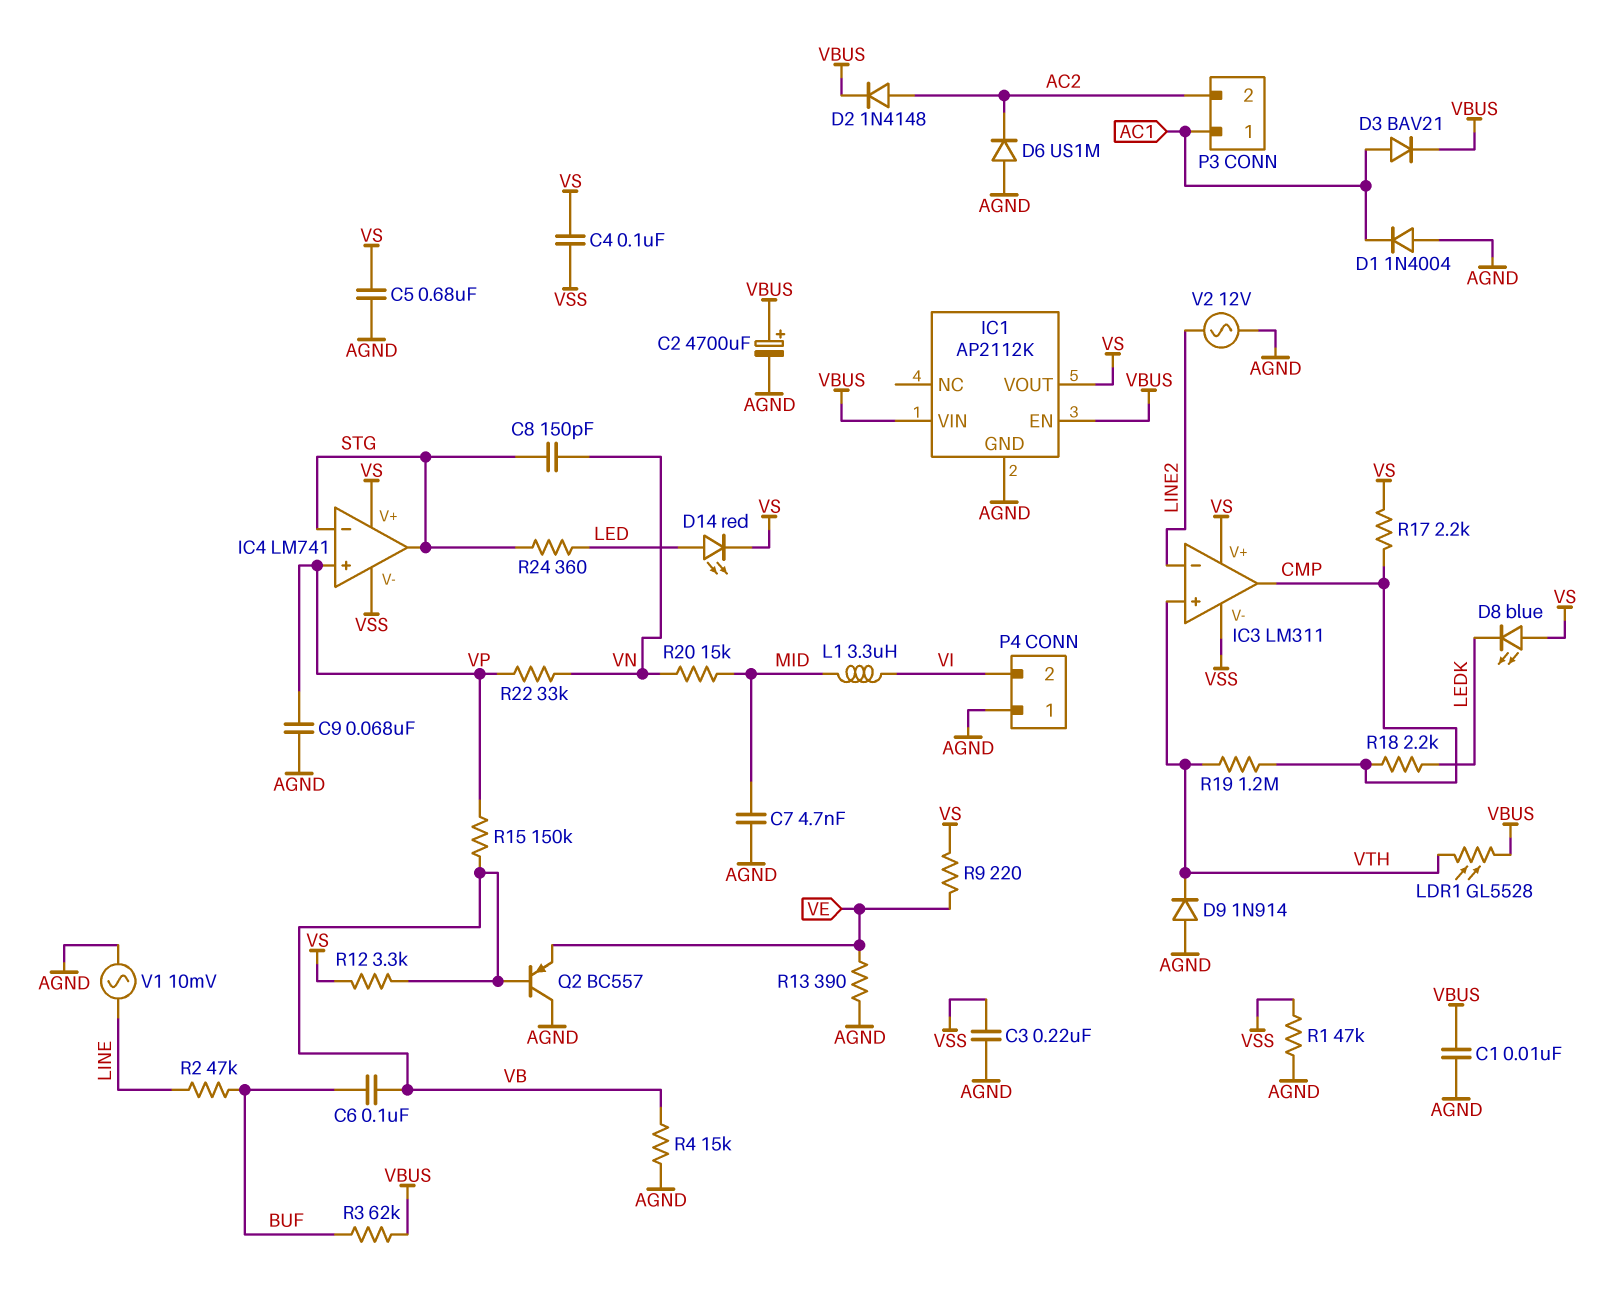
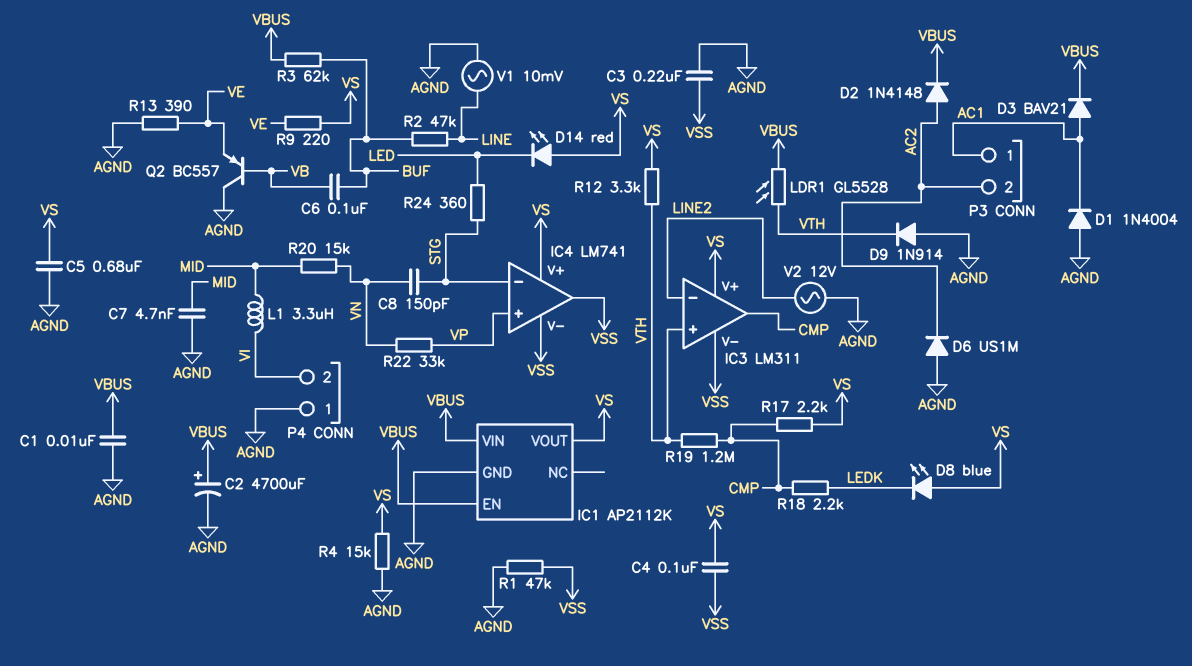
C9: 68nF (AGND, VP) -> none
D14: LED red (A LED, K VS) -> LED red (A VS, K LED)
IC4 pin out: STG -> VSS
R4: 15k (AGND, VB) -> 15k (AGND, VS)
R12: 3.3k (VB, VS) -> 3.3k (VS, VTH)
R15: 150k (VB, VP) -> none

